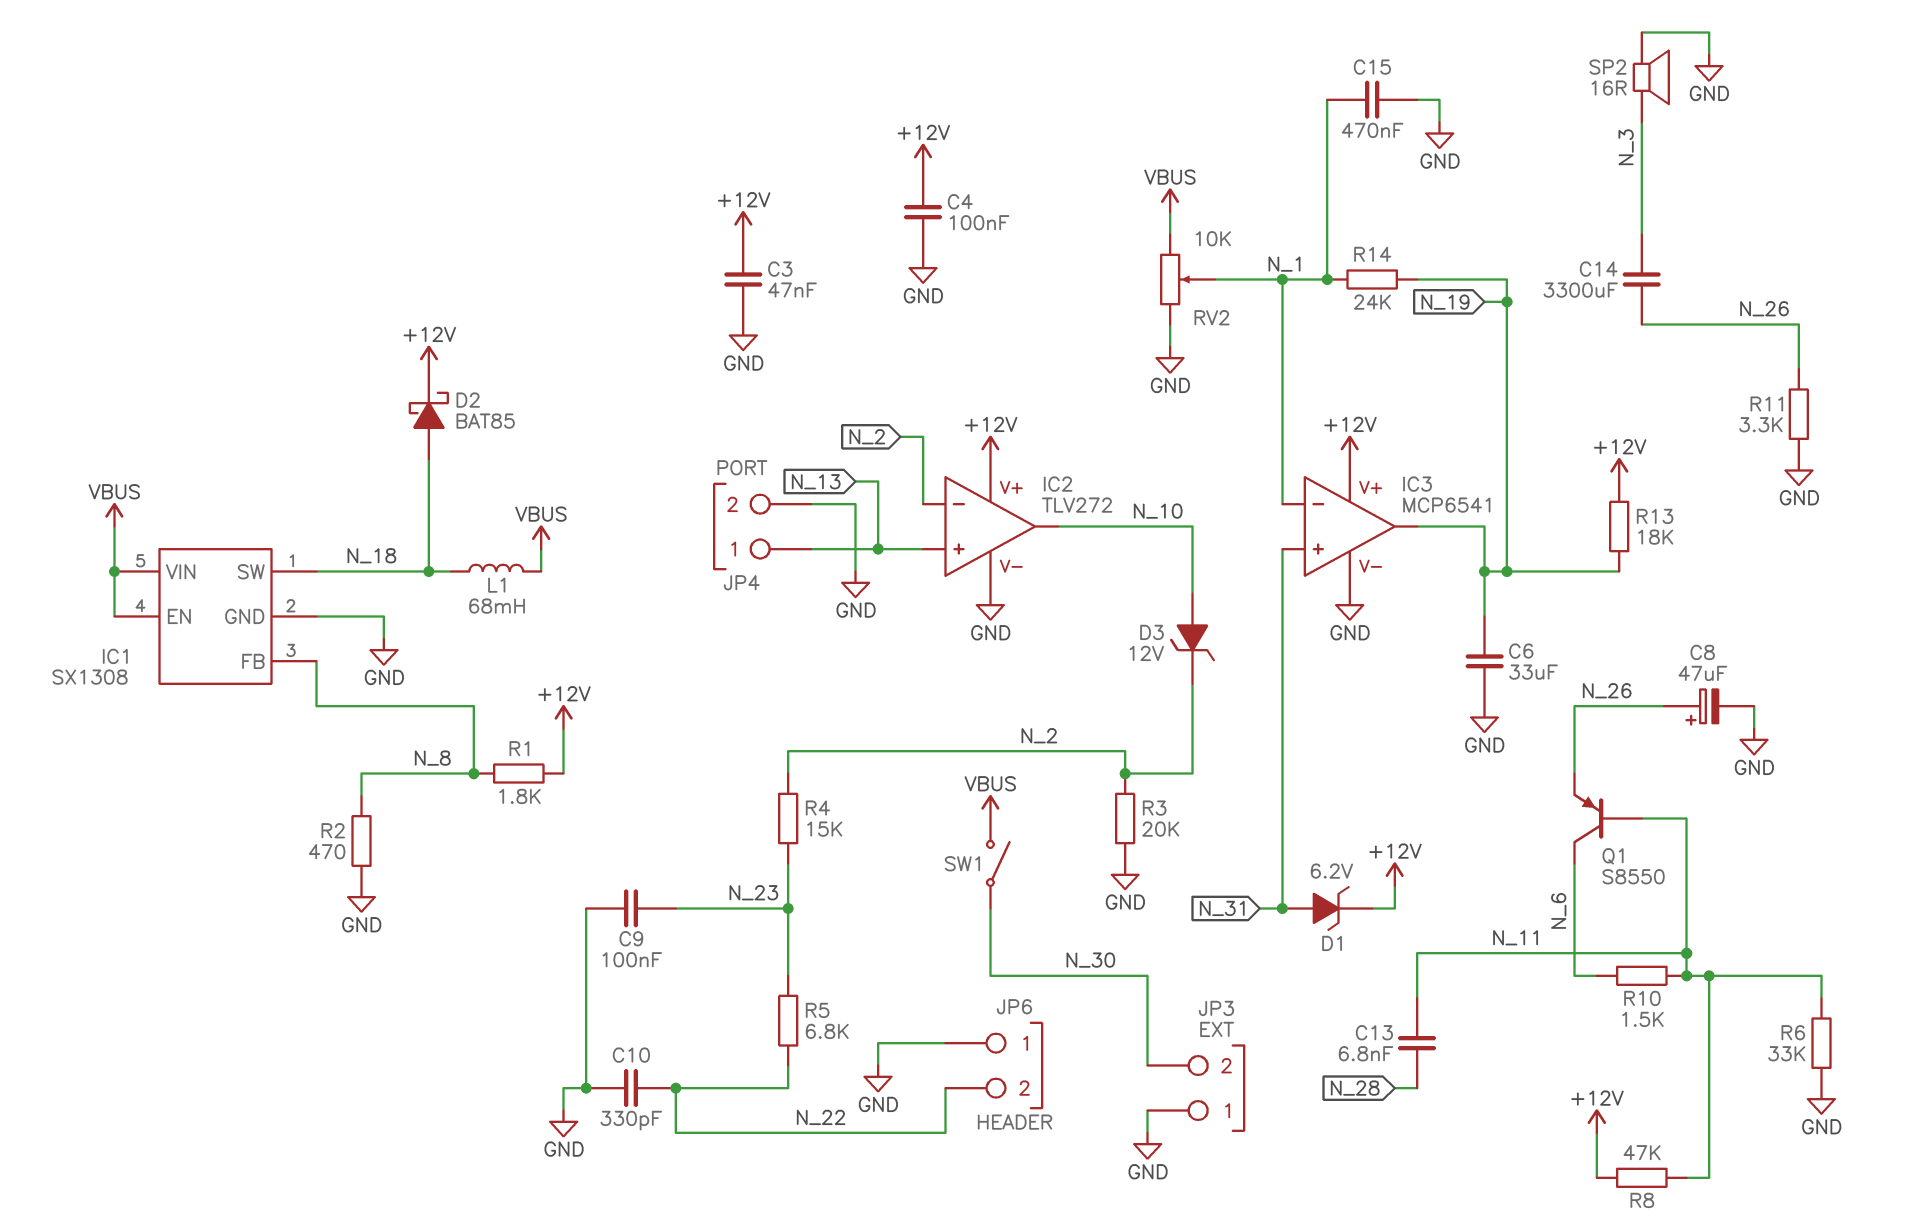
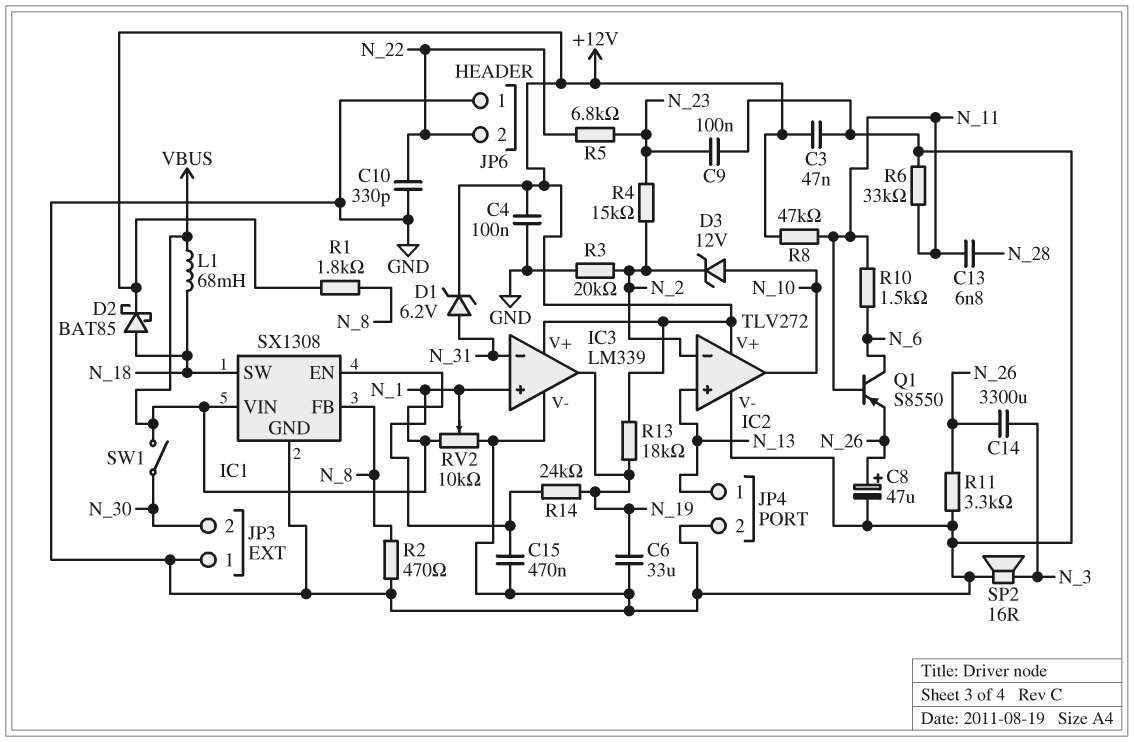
IC3: MCP6541 -> LM339
IC3 pin in+: N_31 -> N_1
IC3 pin in-: N_1 -> N_31

